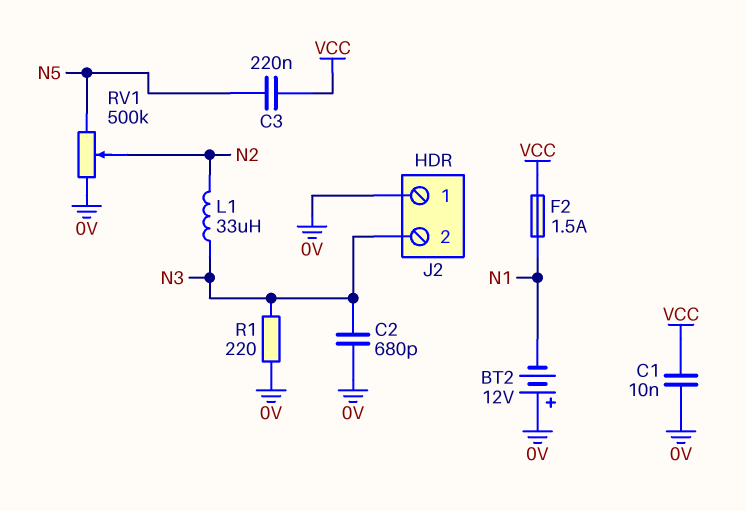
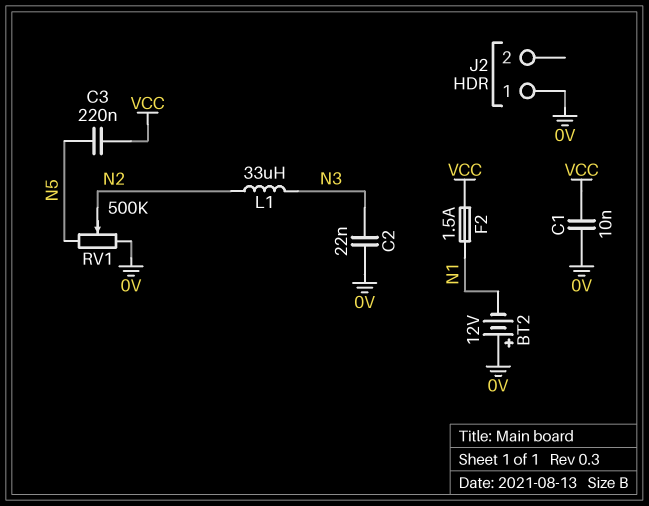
C2: 680pF (0V, N3) -> 22nF (0V, N3)
J2 pin 2: N3 -> none
R1: 220 (0V, N3) -> none

